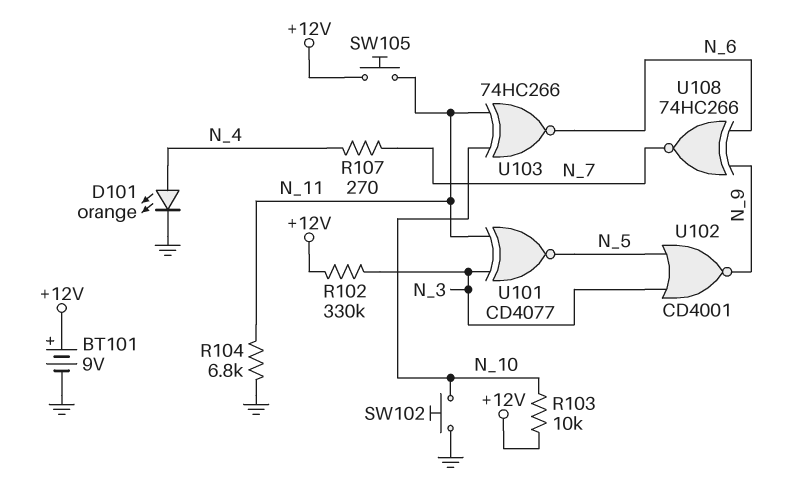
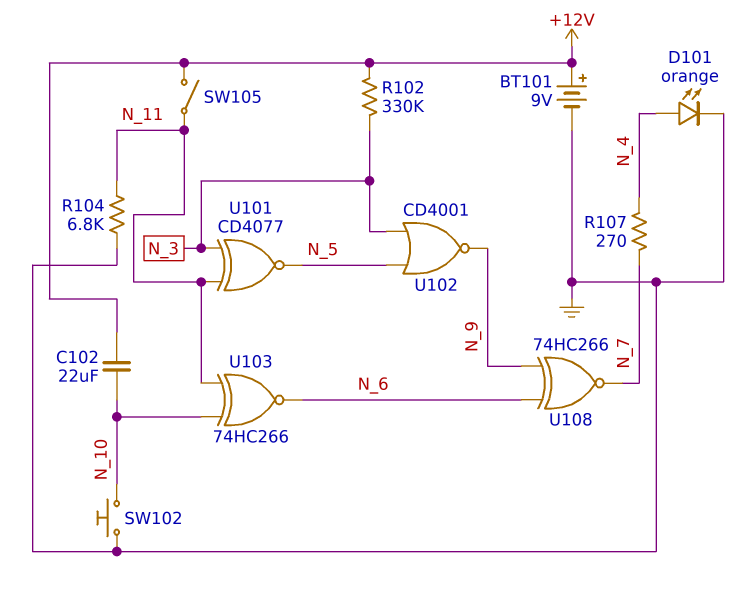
C102: none -> 22uF (+12V, N_10)
R103: 10k (+12V, N_10) -> none
SW105: button (+12V, N_11) -> switch (+12V, N_11)

